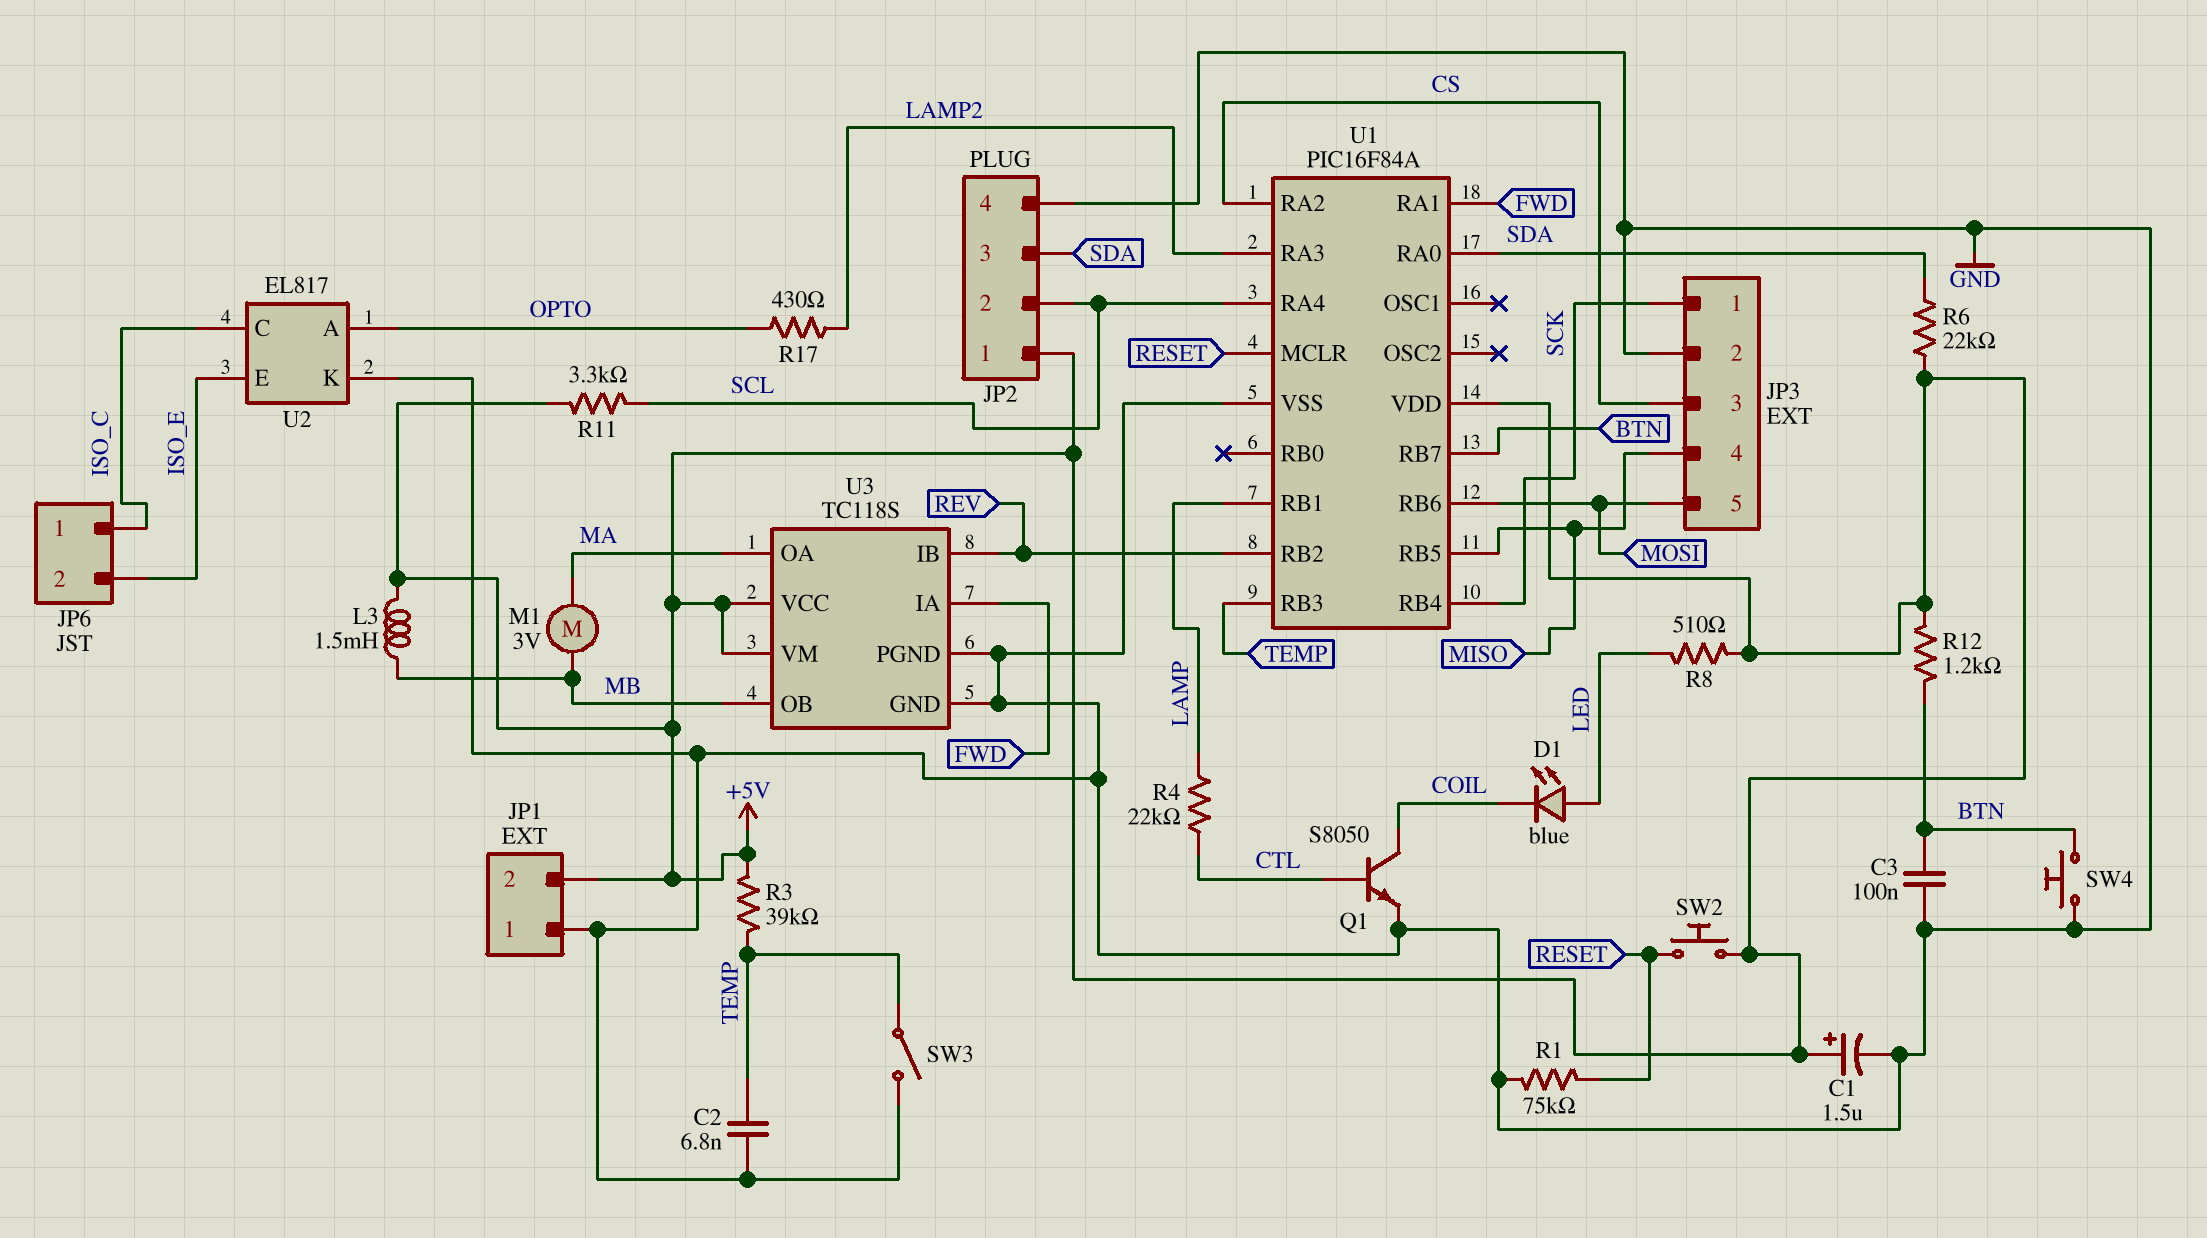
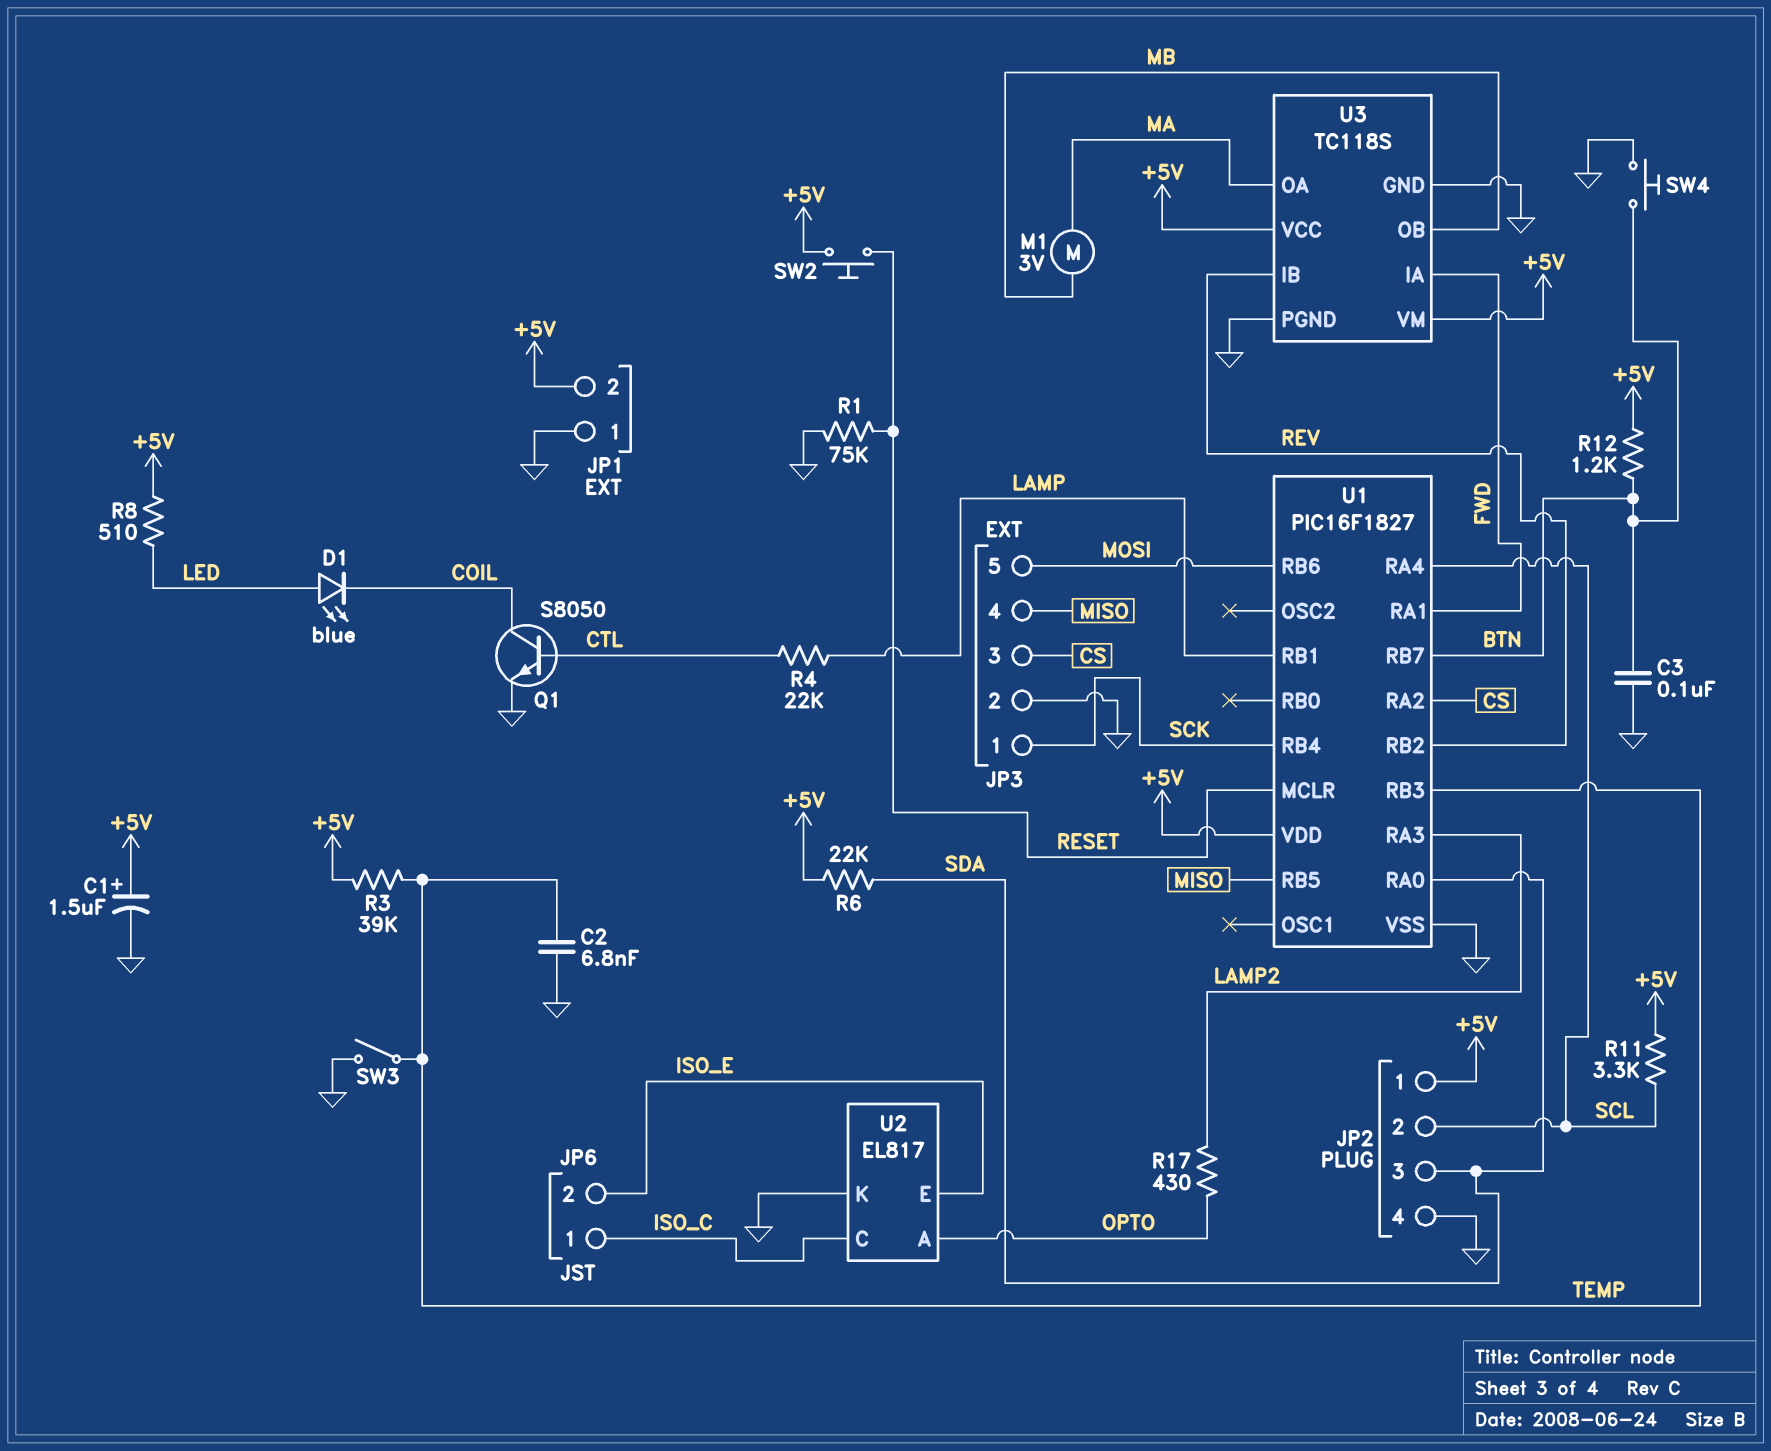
L3: 1.5mH (+5V, MB) -> none
U1: PIC16F84A -> PIC16F1827

